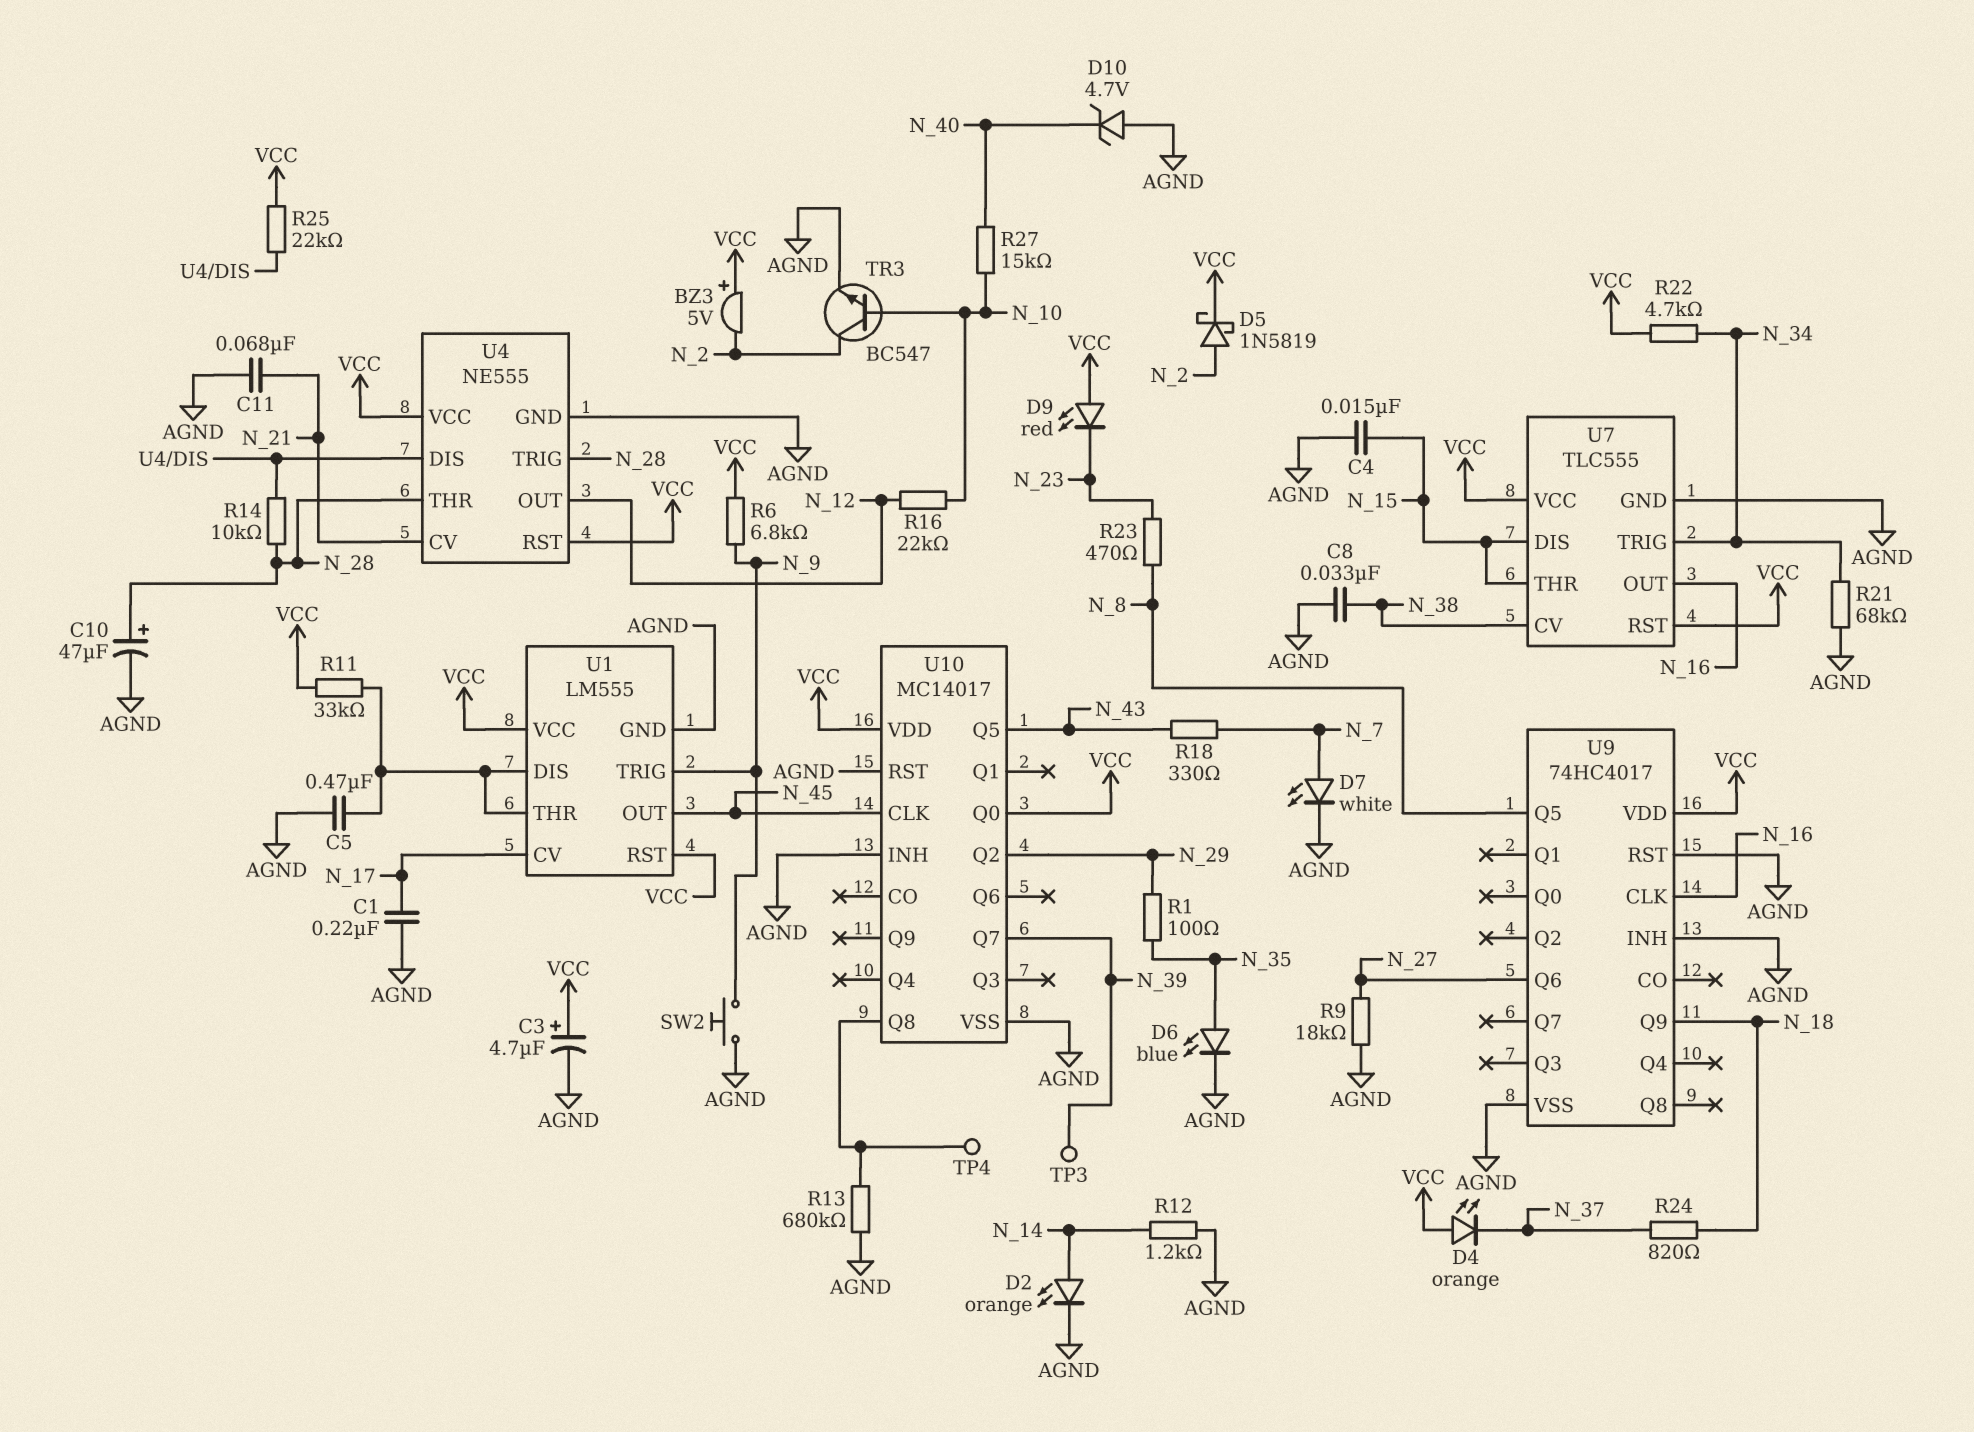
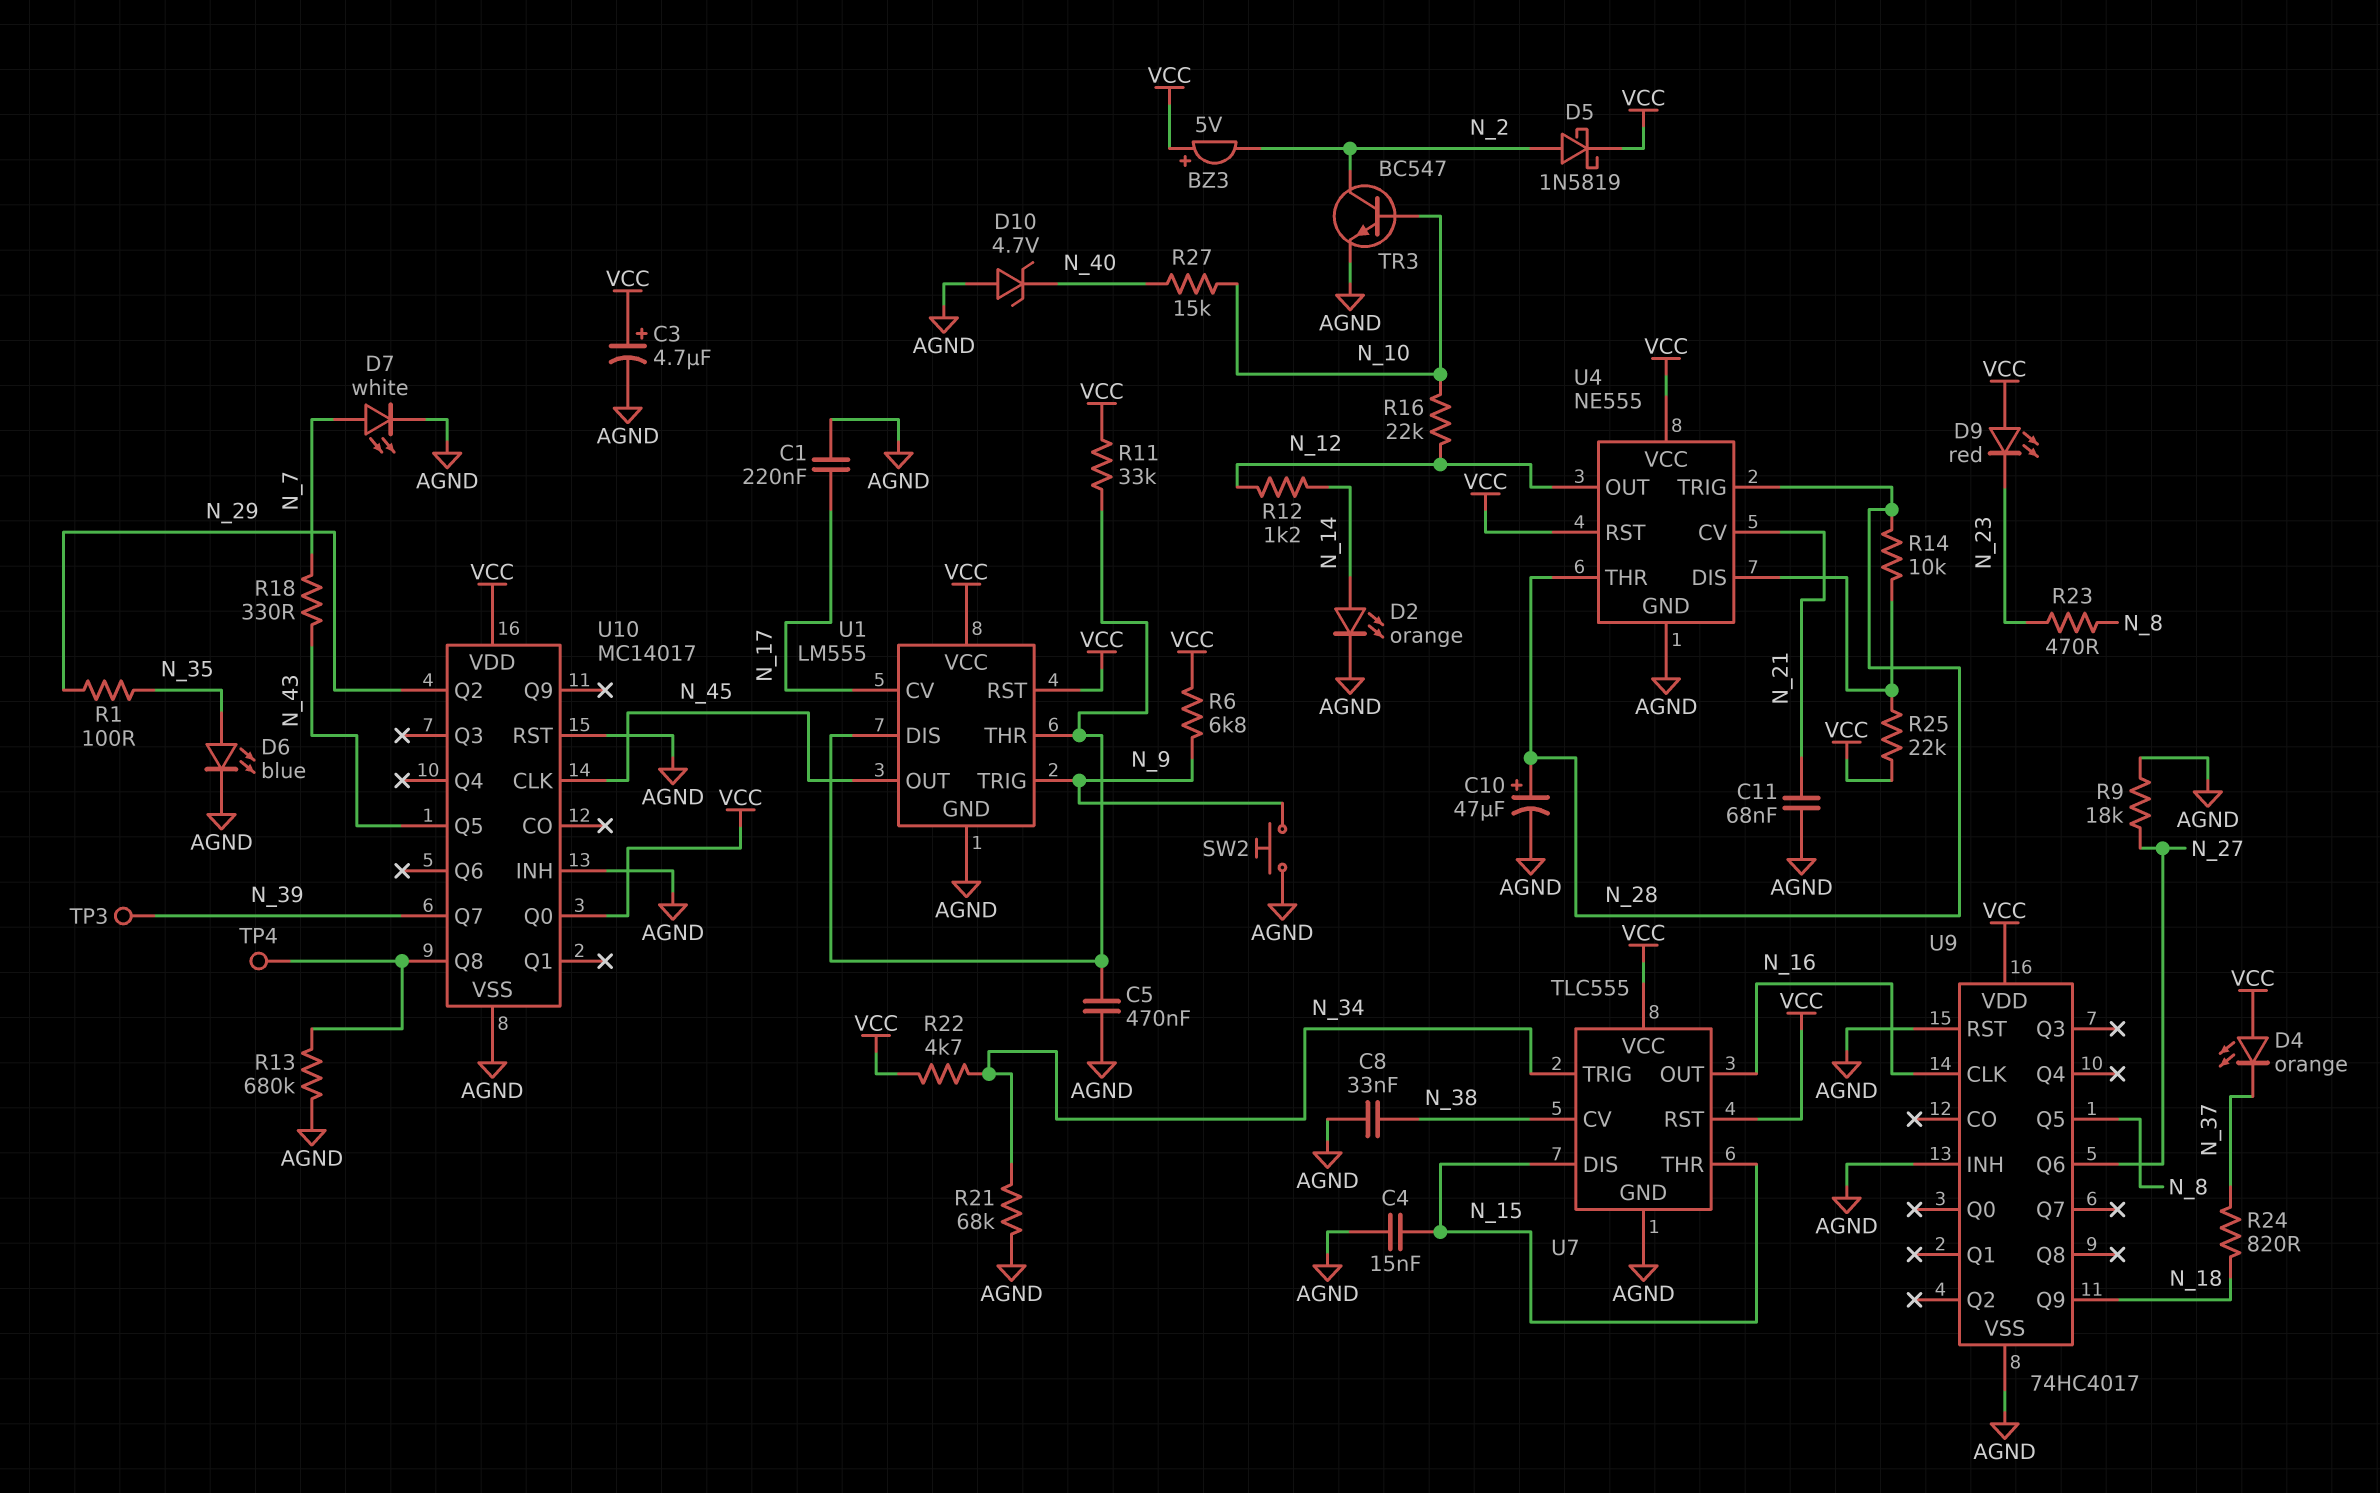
R12: 1.2k (AGND, N_14) -> 1.2k (N_12, N_14)

